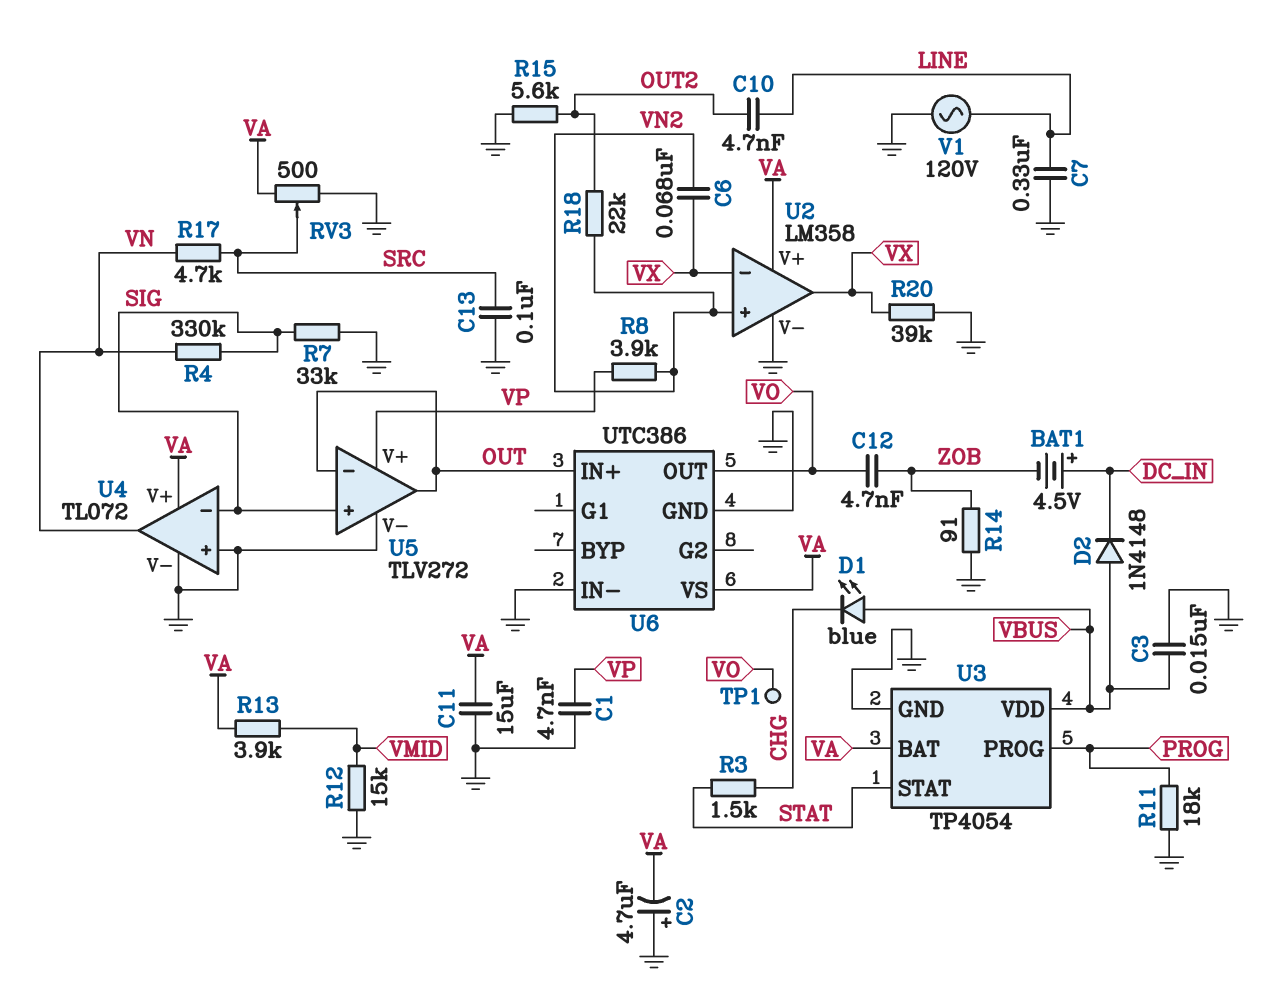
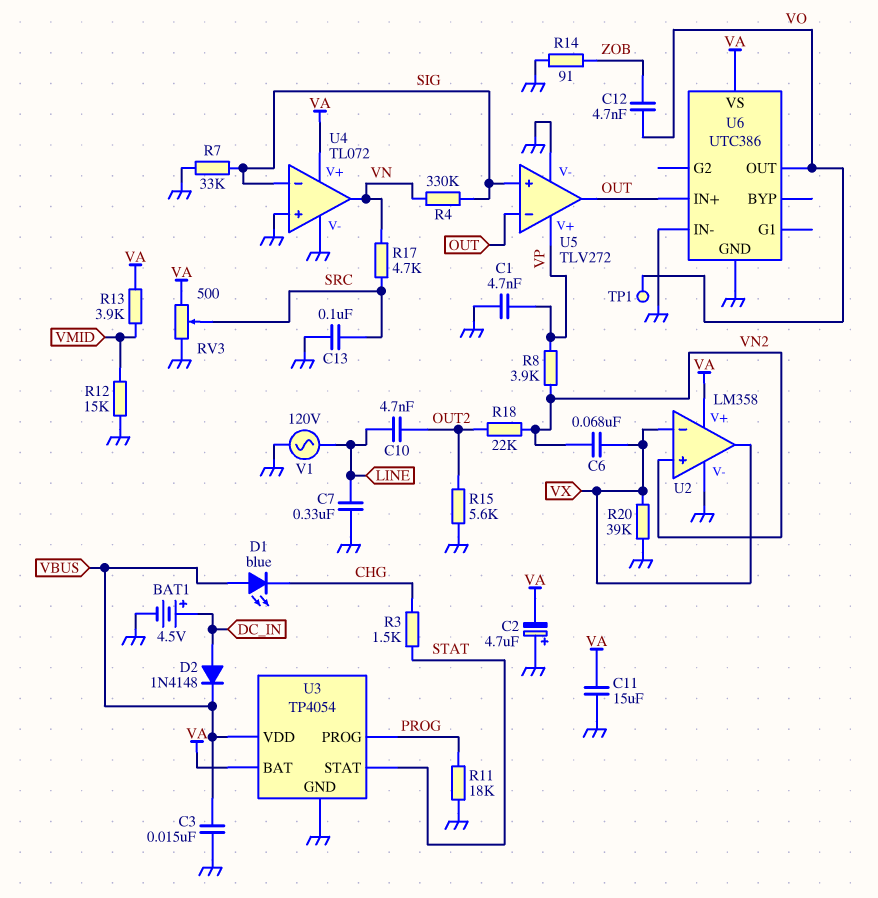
BAT1: 4.5V (plus DC_IN, minus ZOB) -> 4.5V (plus DC_IN, minus GND)
D2: diode 1N4148 (A VBUS, K DC_IN) -> diode 1N4148 (A DC_IN, K VBUS)

